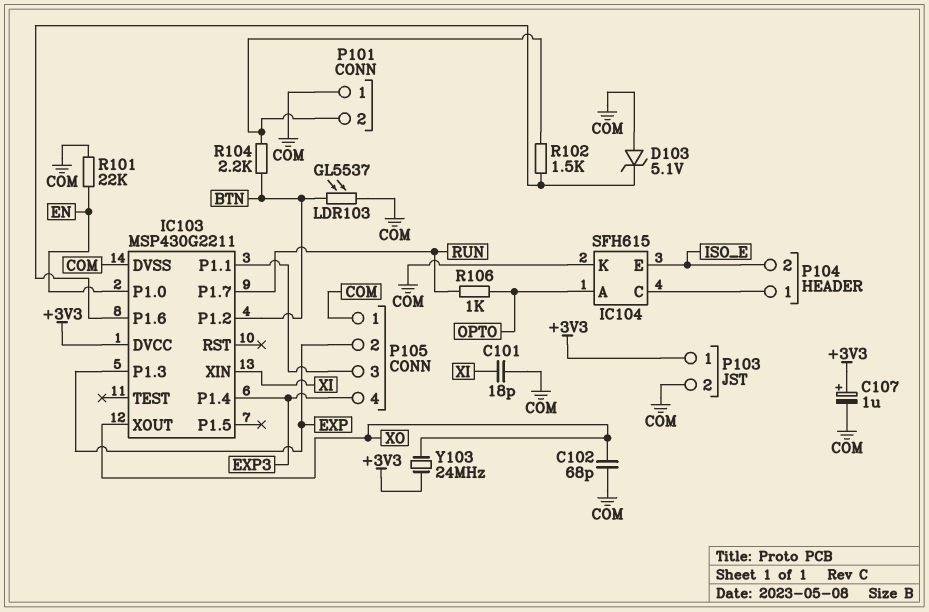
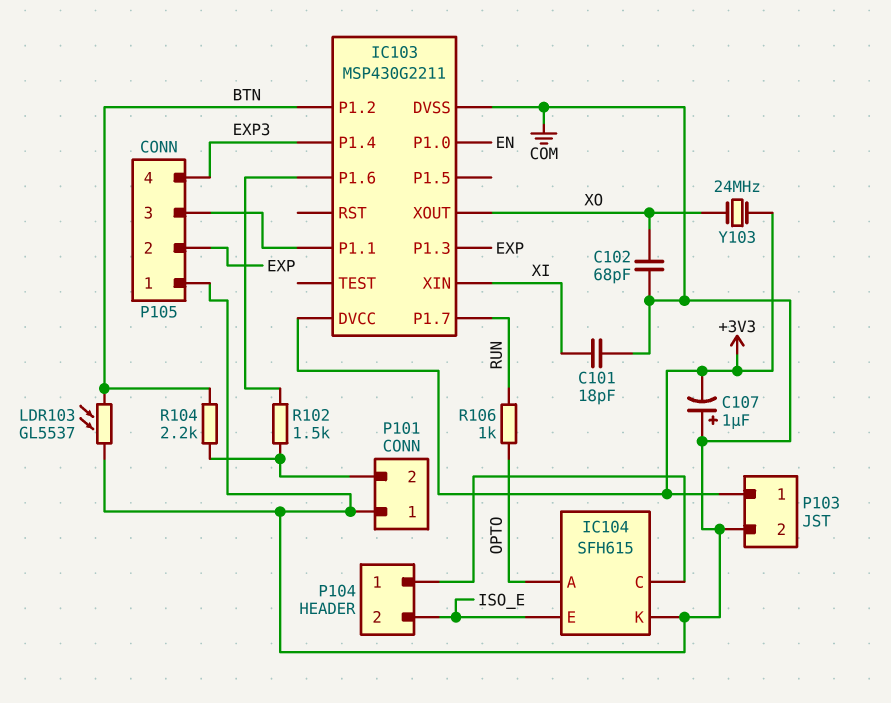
C107: 1uF (plus +3V3, minus COM) -> 1uF (plus COM, minus +3V3)
D103: zener 5.1V (A COM, K IC103/P1.6) -> none
R101: 22k (COM, EN) -> none

